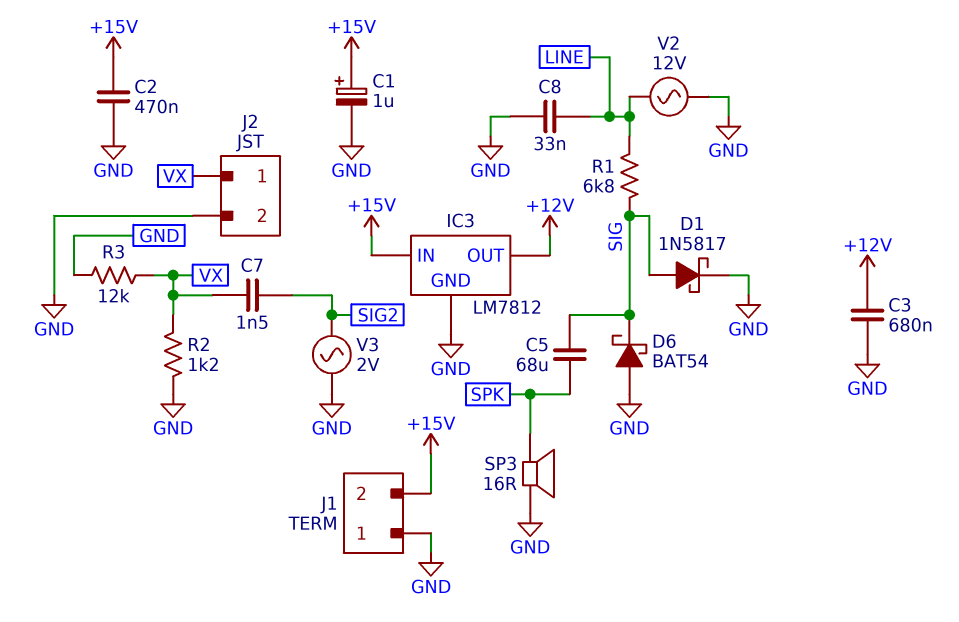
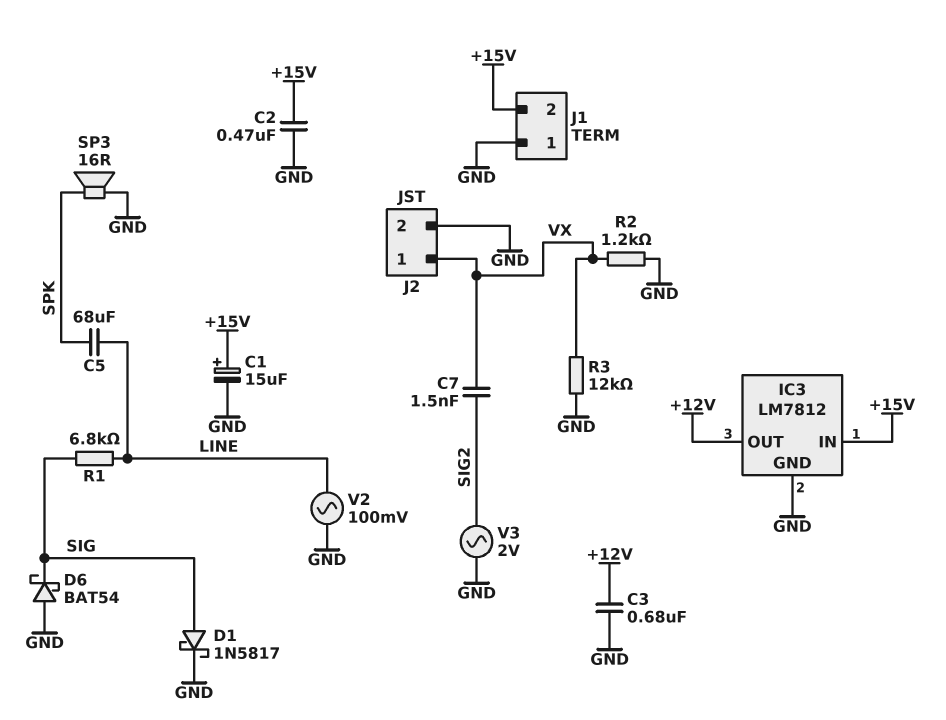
C1: 1uF (plus +15V, minus GND) -> 15uF (plus +15V, minus GND)
C5: 68uF (SIG, SPK) -> 68uF (LINE, SPK)
C8: 33nF (GND, LINE) -> none
V2: AC 12V (GND, LINE) -> AC 100mV (GND, LINE)

